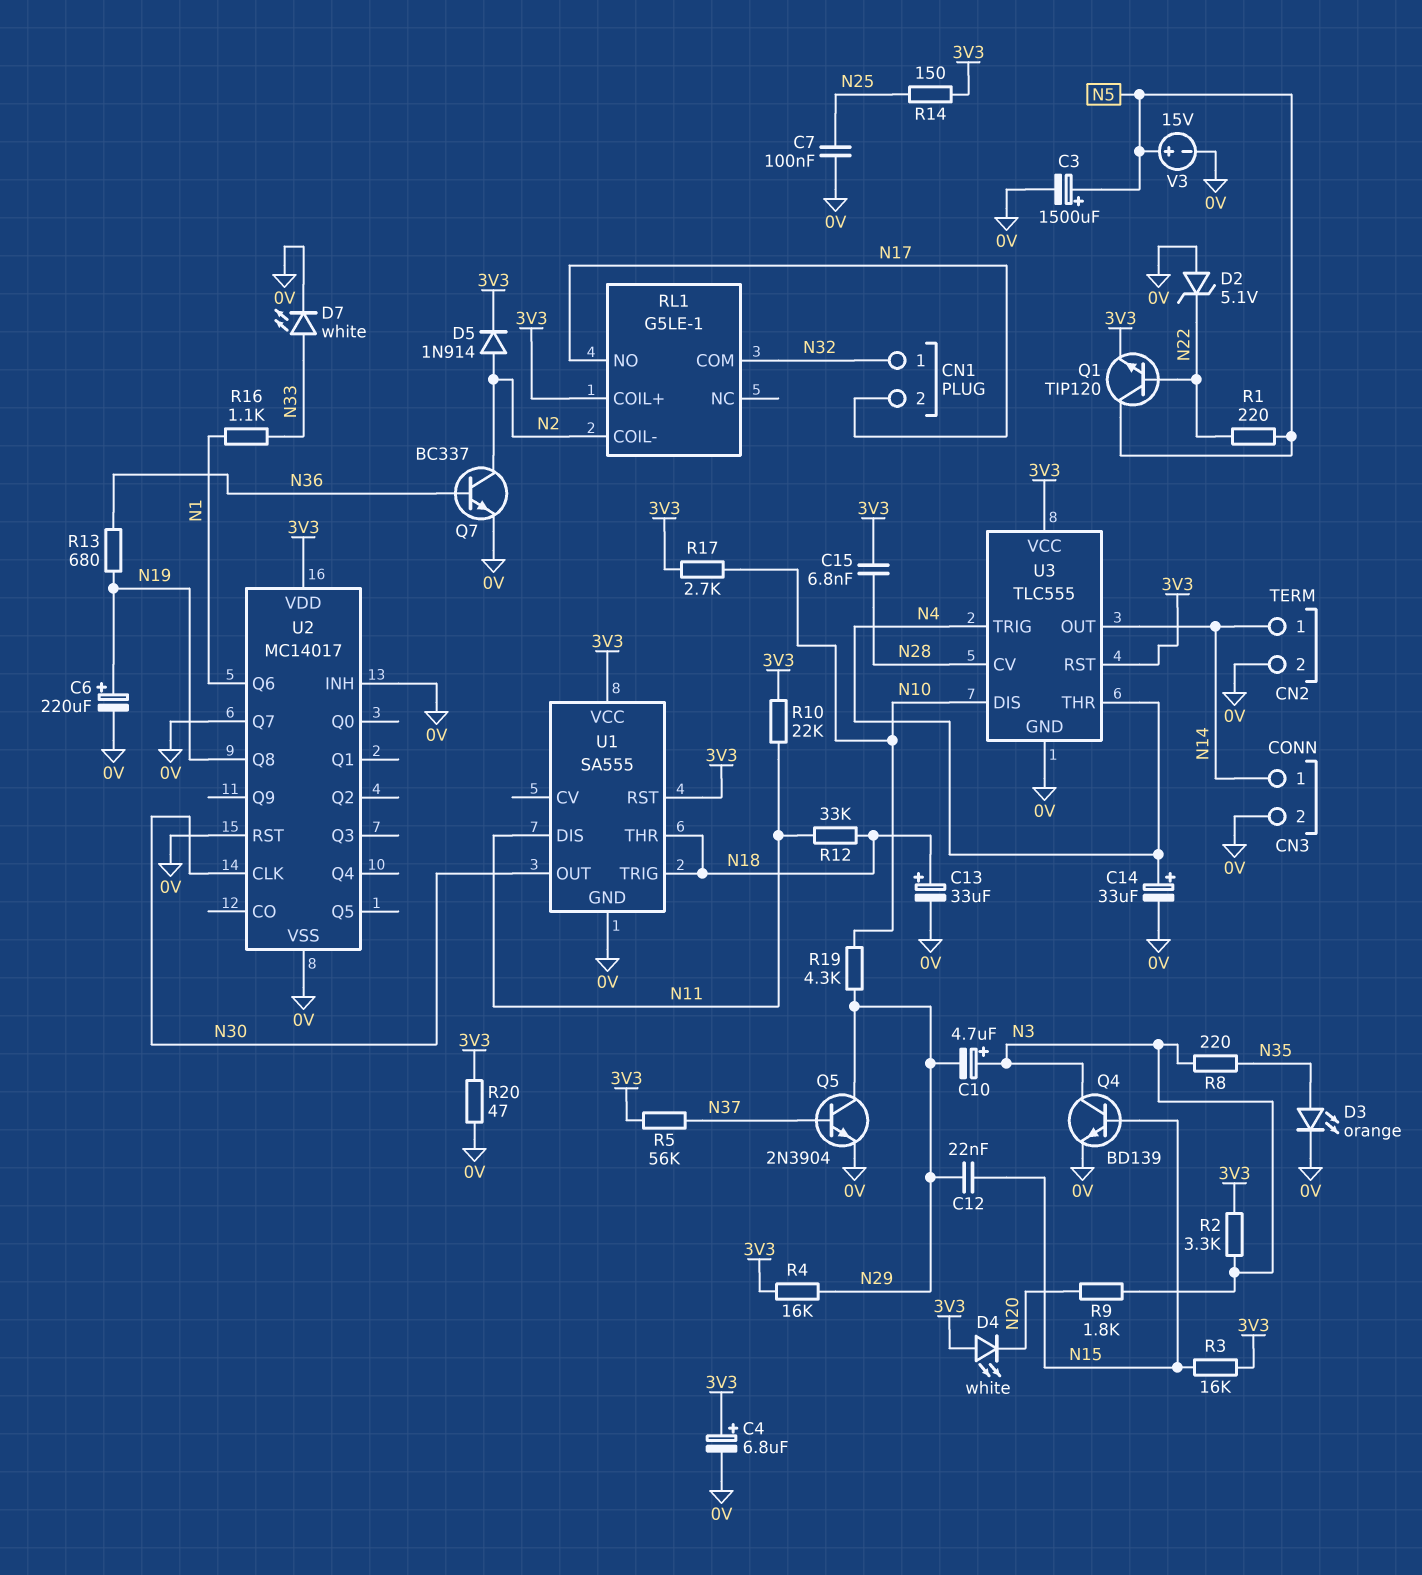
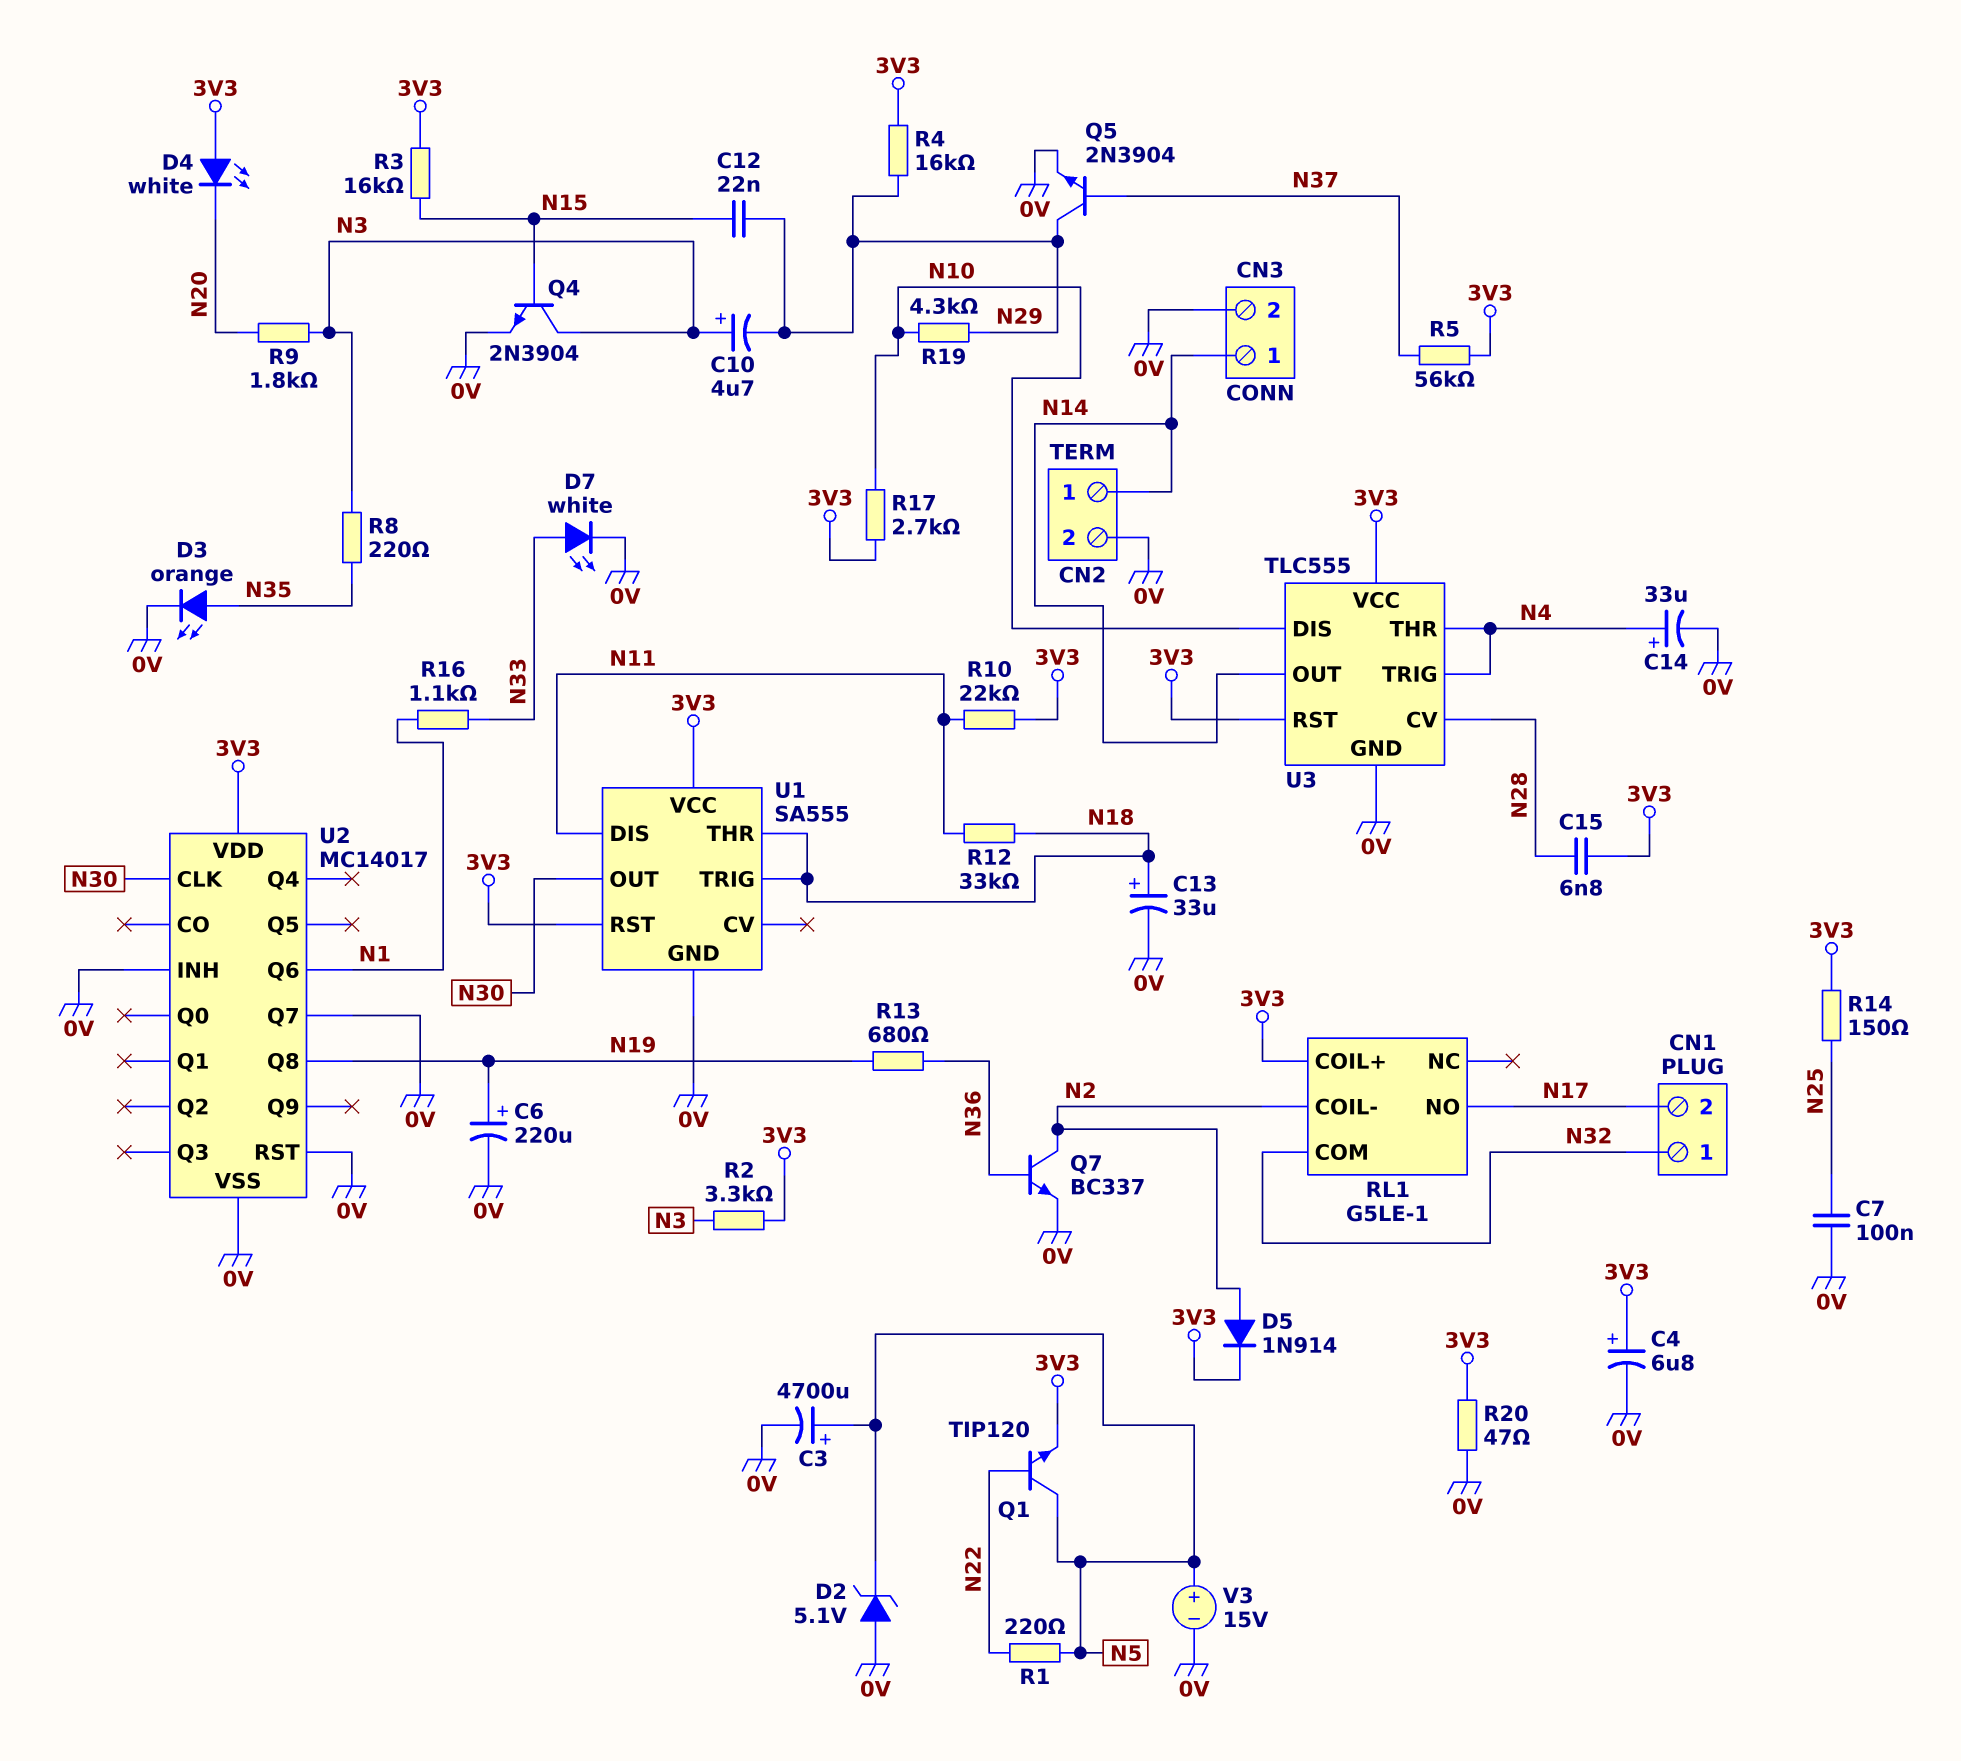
C3: 1500uF (plus N5, minus 0V) -> 4700uF (plus N5, minus 0V)
D2: zener 5.1V (A 0V, K N22) -> zener 5.1V (A 0V, K N5)
Q4: NPN BD139 (B N15, C N3, E 0V) -> NPN 2N3904 (B N15, C N3, E 0V)

